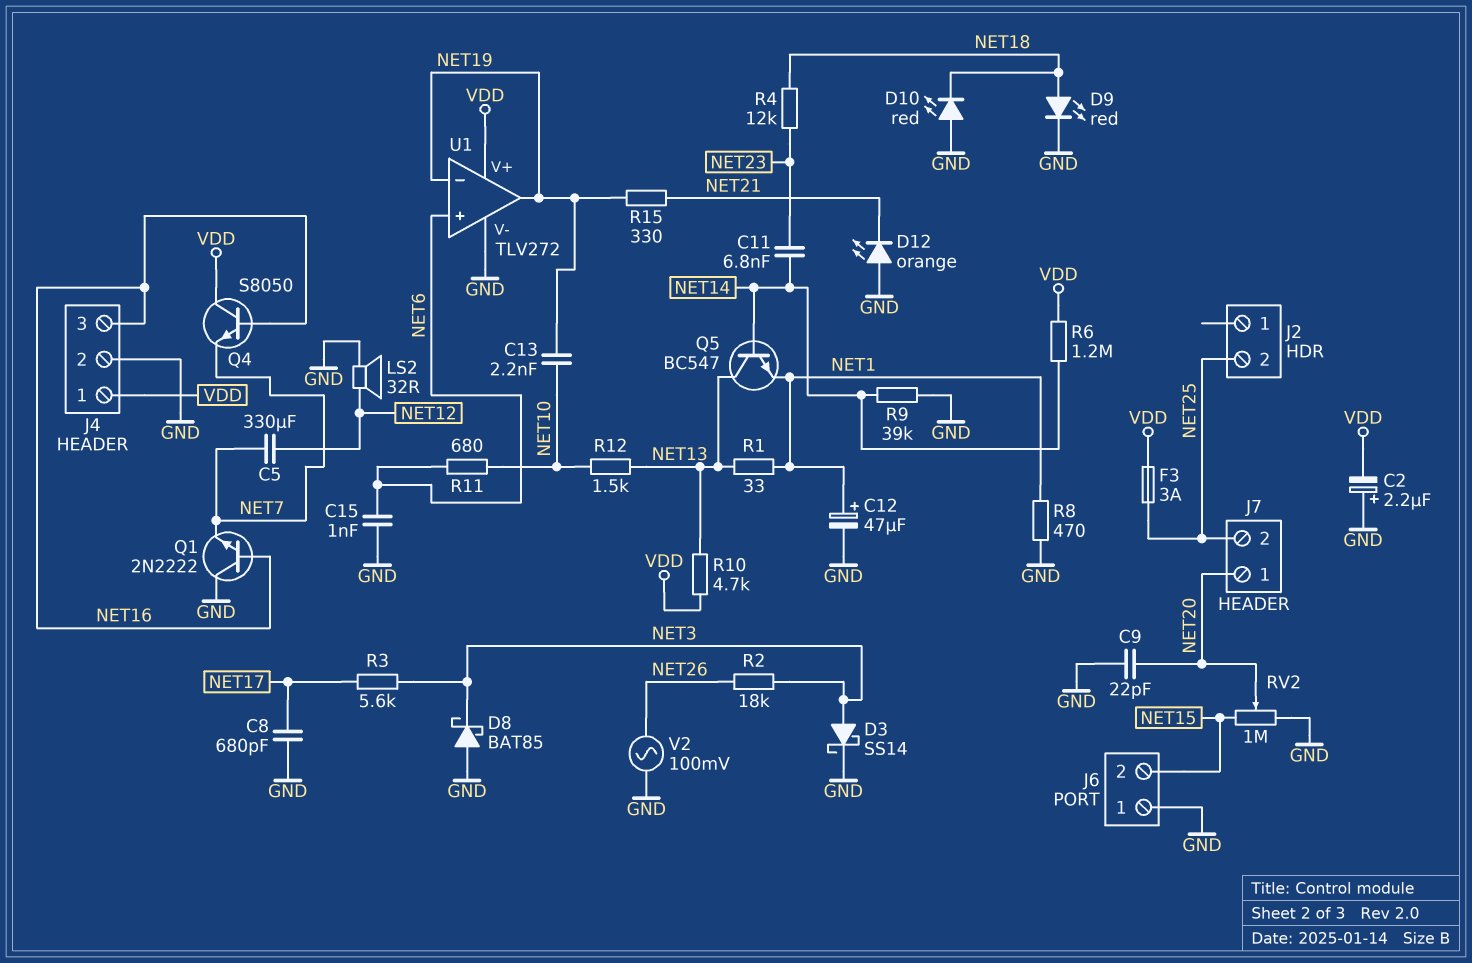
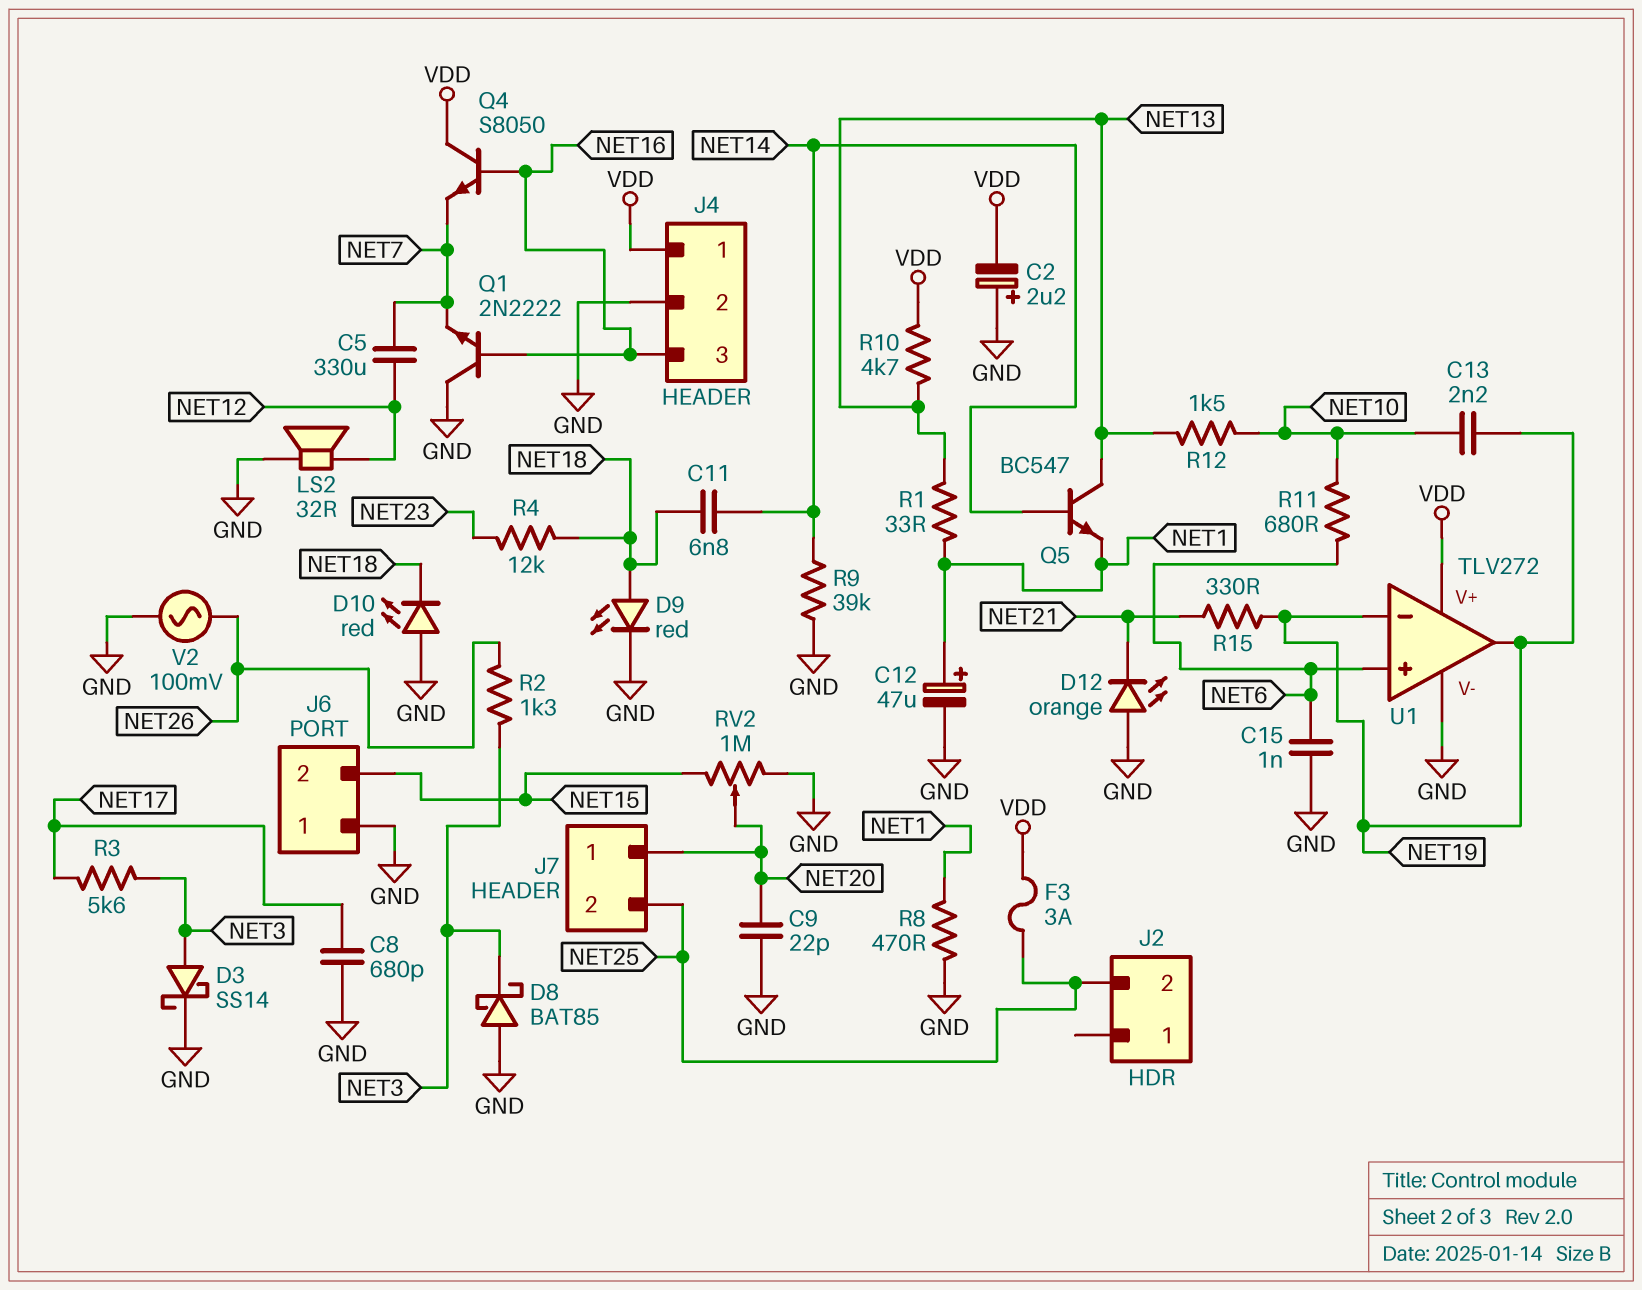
C11: 6.8nF (NET14, NET23) -> 6.8nF (NET14, NET18)
R2: 18k (NET3, NET26) -> 1.3k (NET3, NET26)
R6: 1.2M (NET14, VDD) -> none

